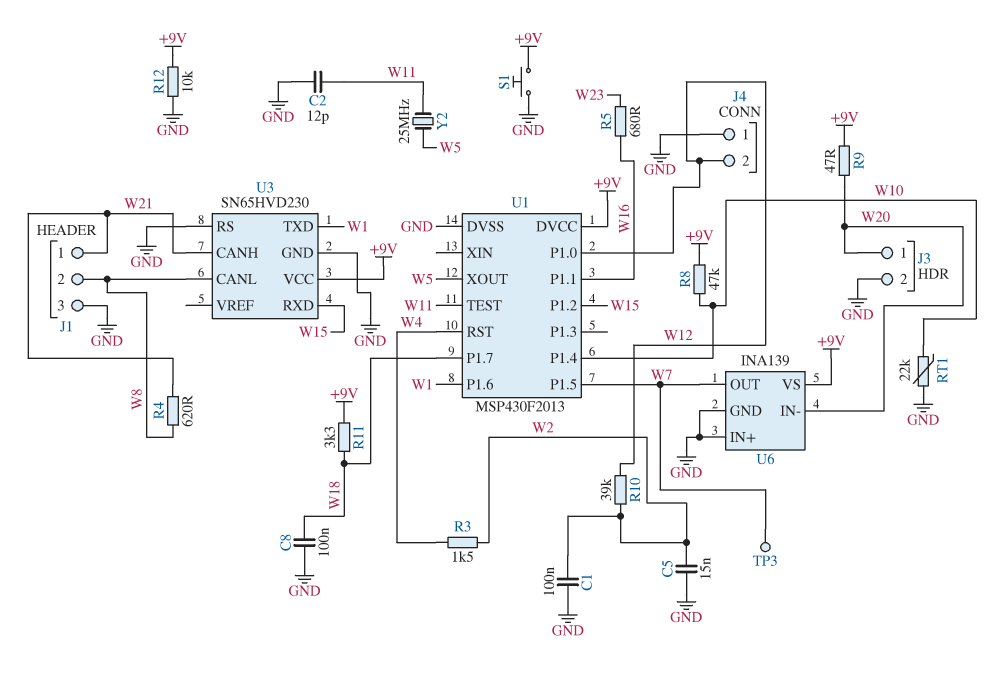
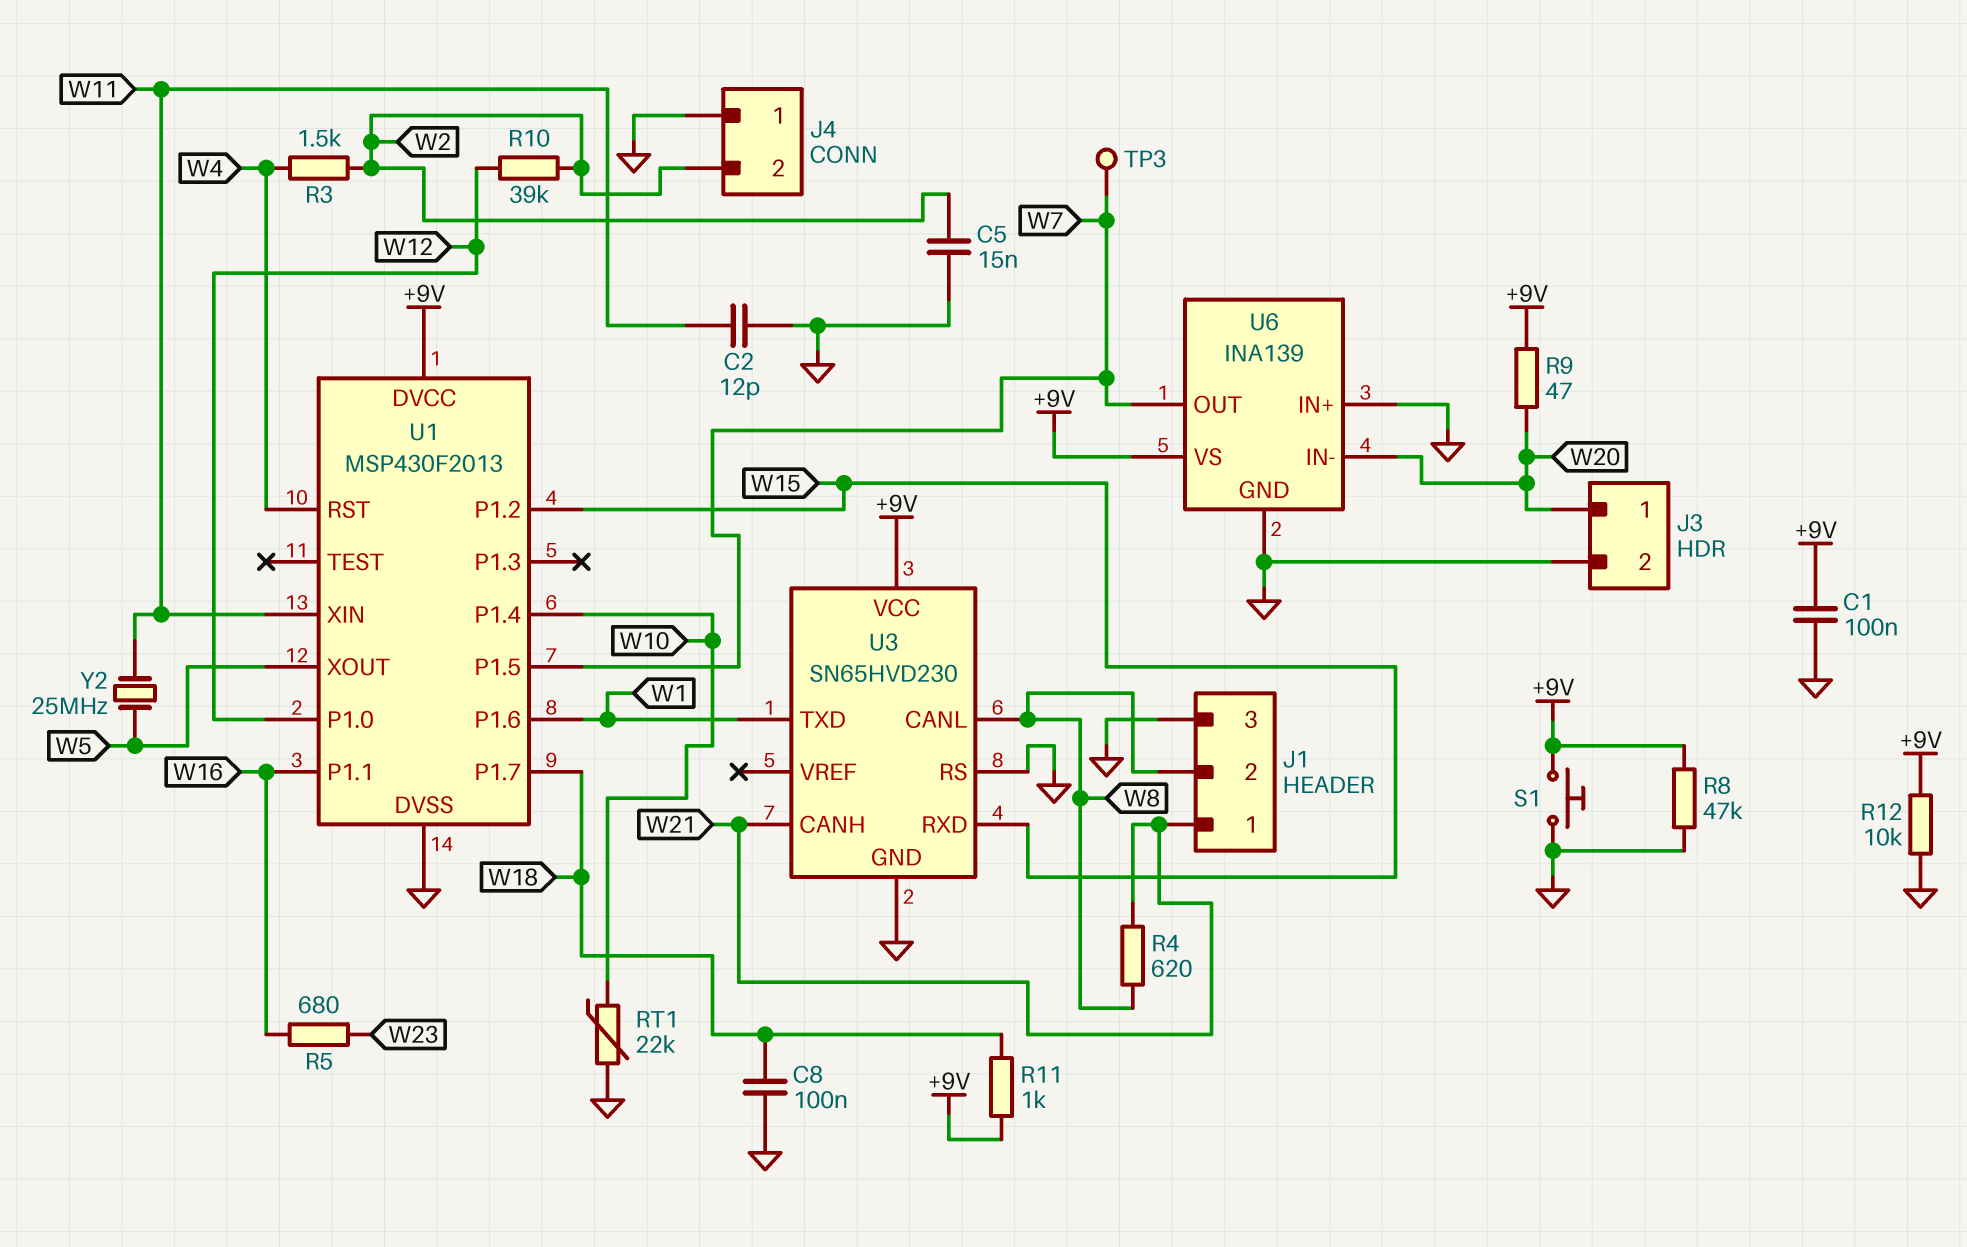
C1: 100nF (GND, W2) -> 100nF (+9V, GND)
J4 pin 2: W12 -> W2
R8: 47k (+9V, W10) -> 47k (+9V, GND)
R11: 3.3k (+9V, W18) -> 1k (+9V, W18)
U1 pin TEST: W11 -> none
U1 pin XIN: none -> W11

